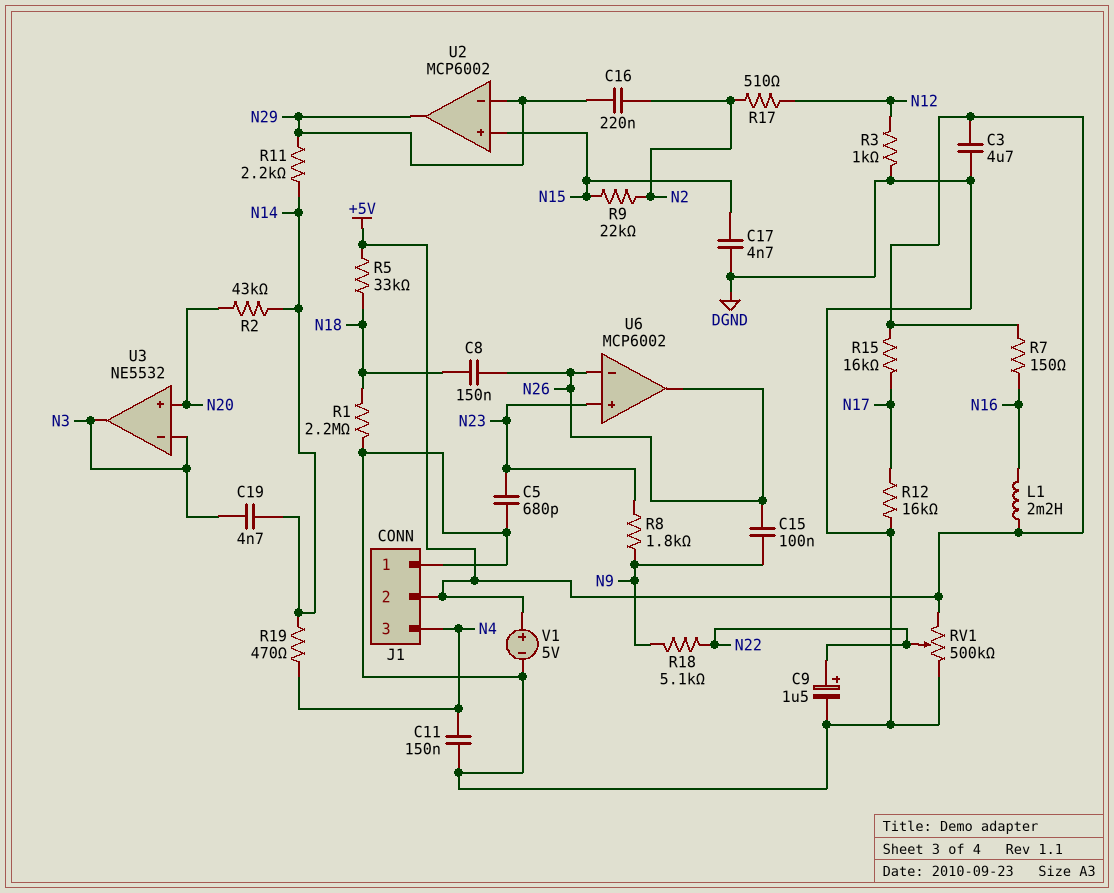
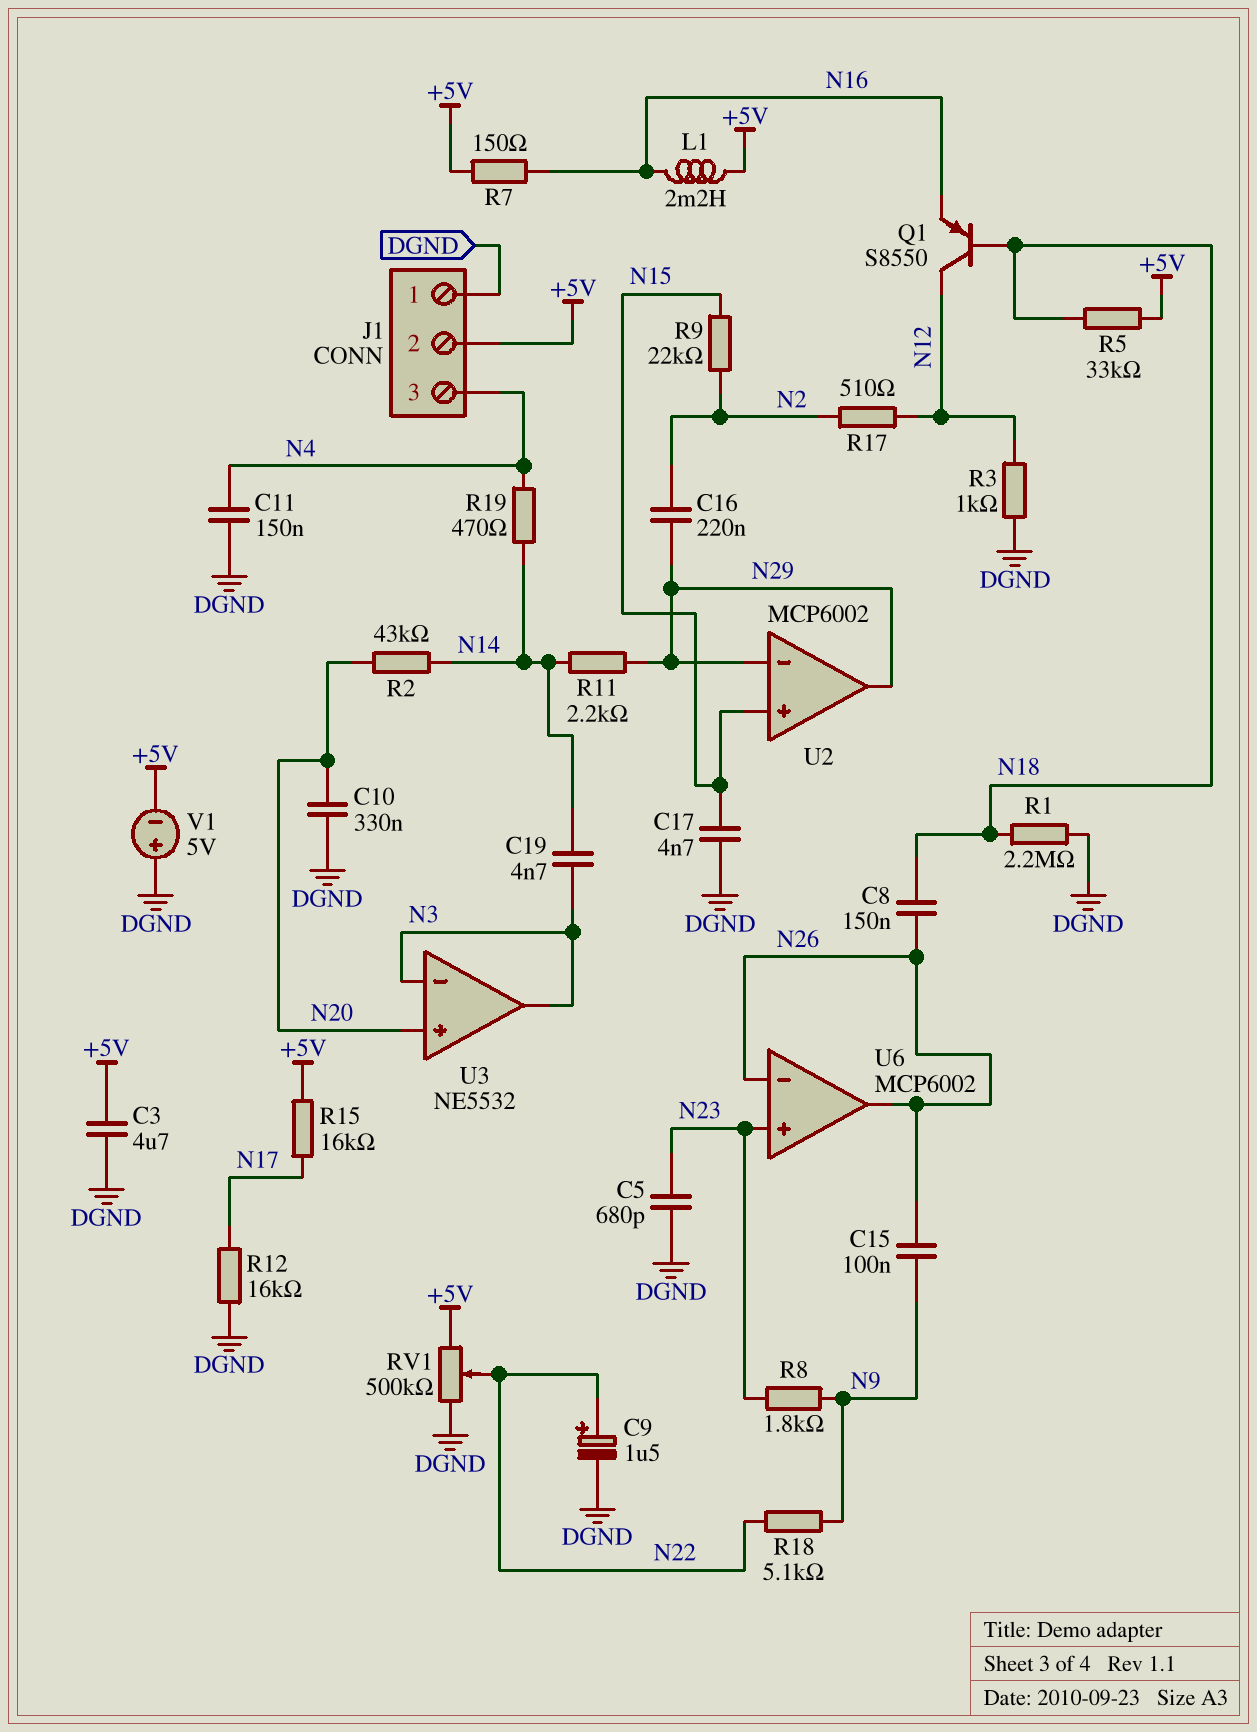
C10: none -> 330nF (DGND, N20)
Q1: none -> PNP S8550 (B N18, C N12, E N16)
V1: 5V (plus +5V, minus DGND) -> 5V (plus DGND, minus +5V)

